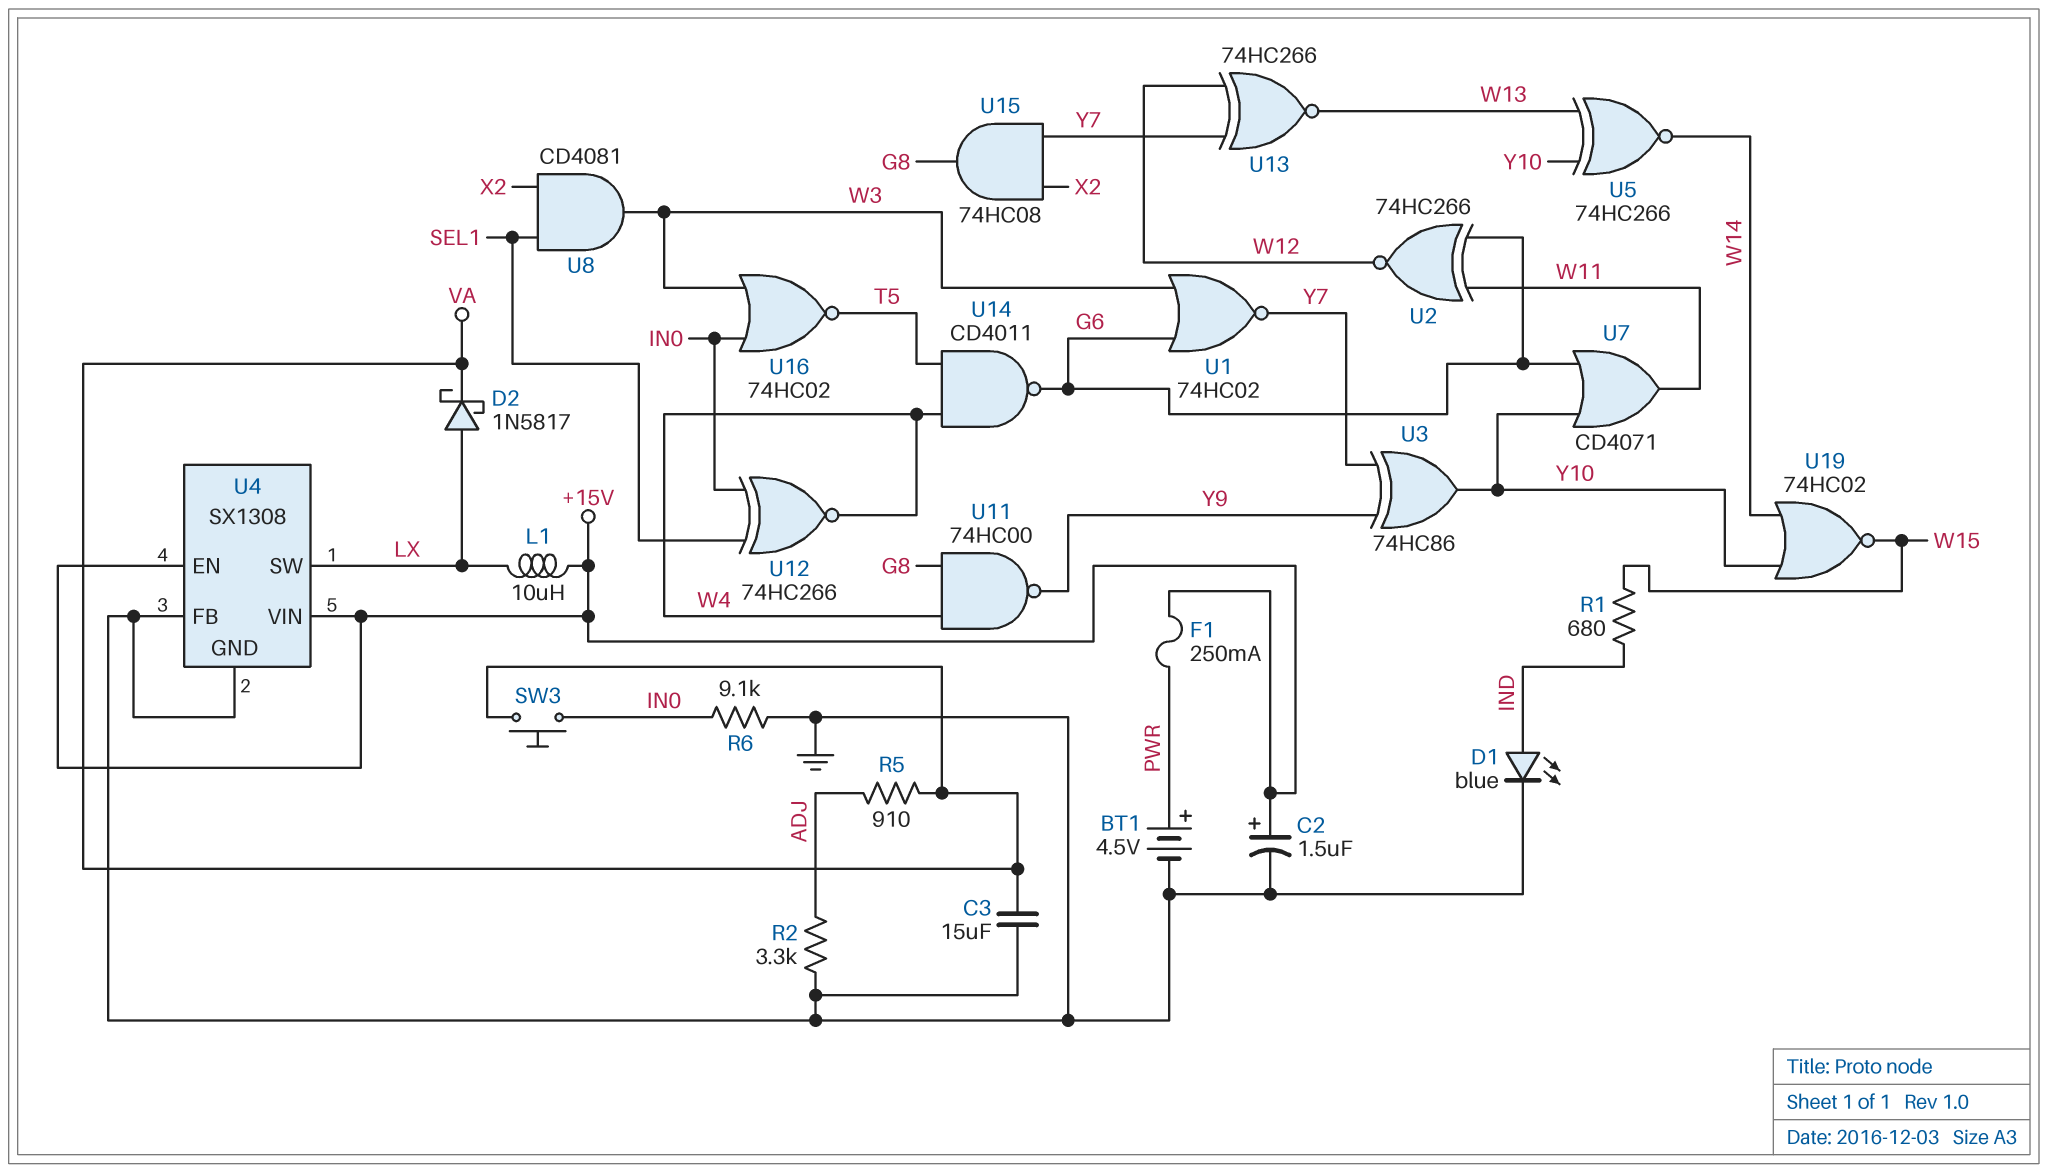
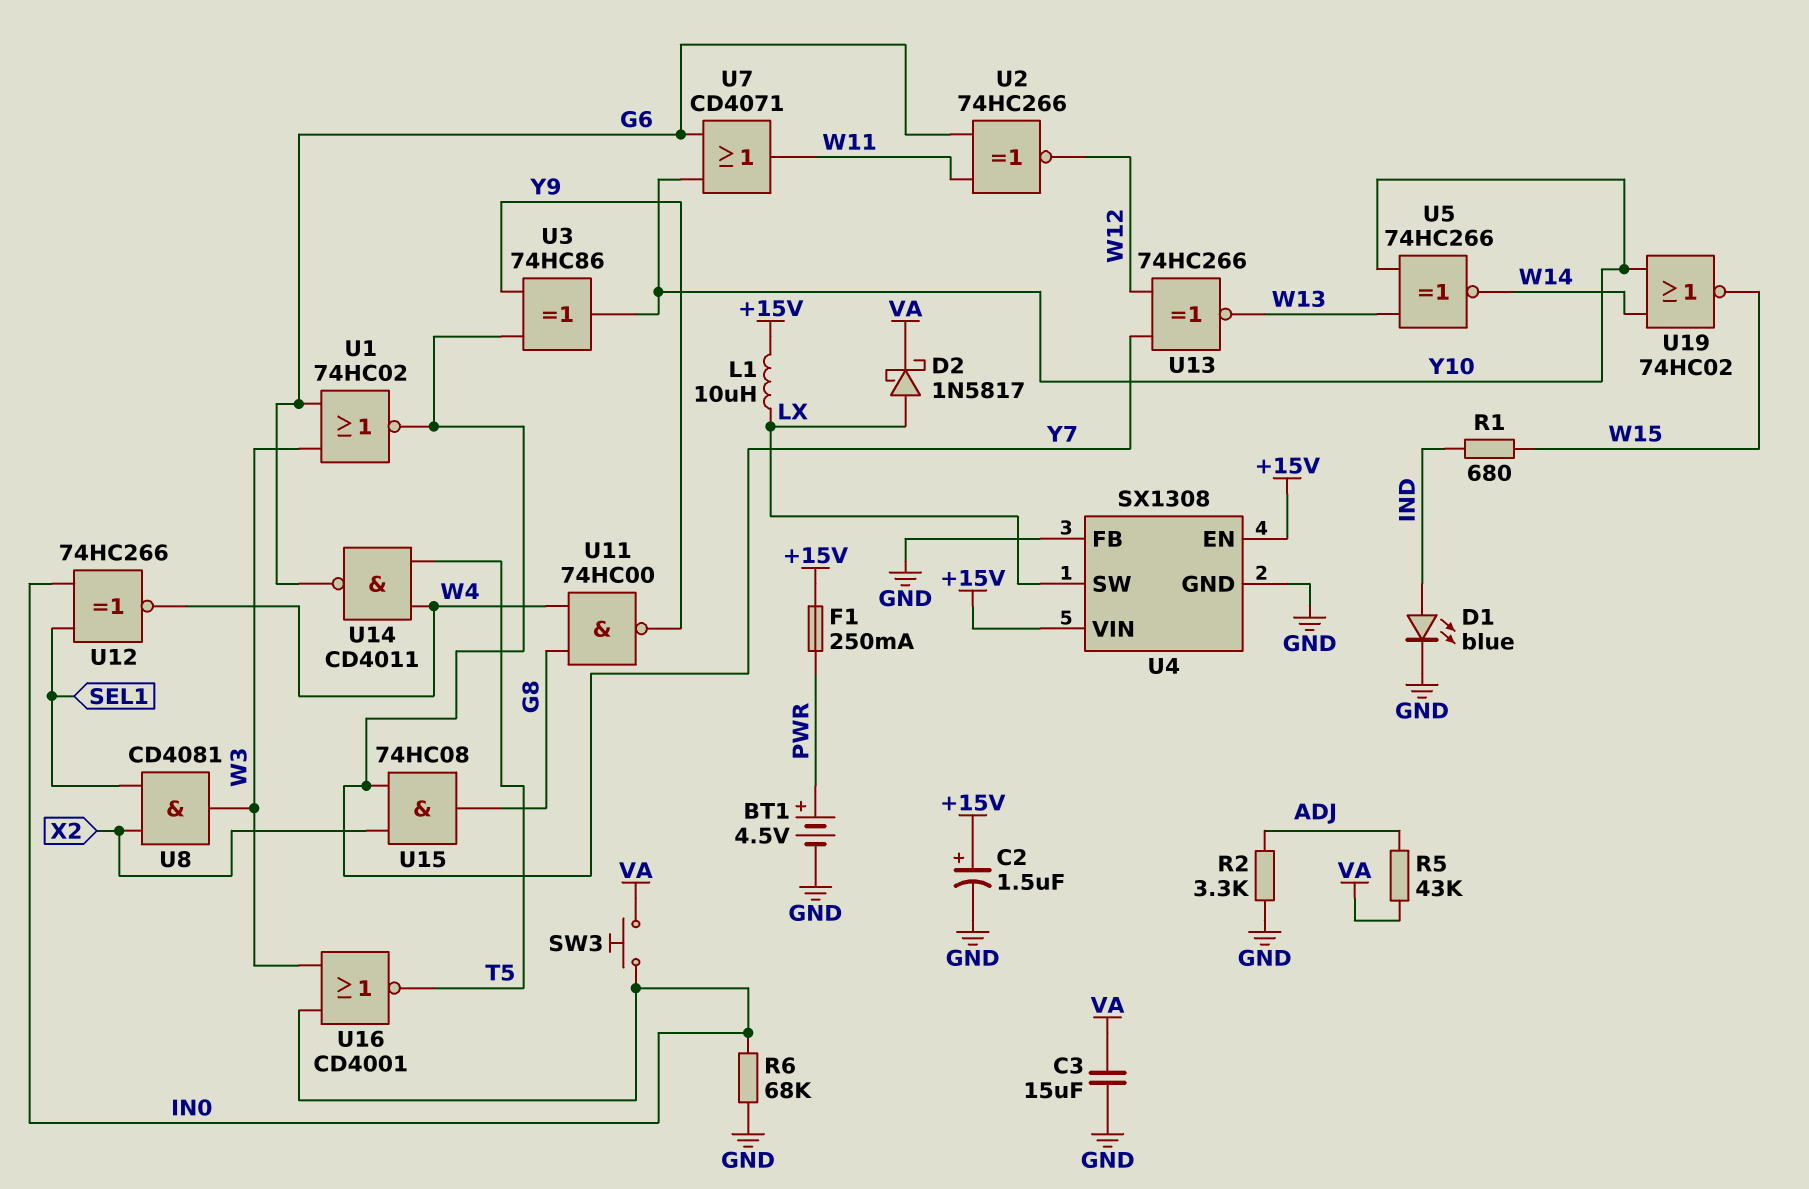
R5: 910 (ADJ, VA) -> 43k (ADJ, VA)
R6: 9.1k (GND, IN0) -> 68k (GND, IN0)
U16: NOR 74HC02 (in IN0, in W3, out T5) -> NOR CD4001 (in IN0, in W3, out T5)

